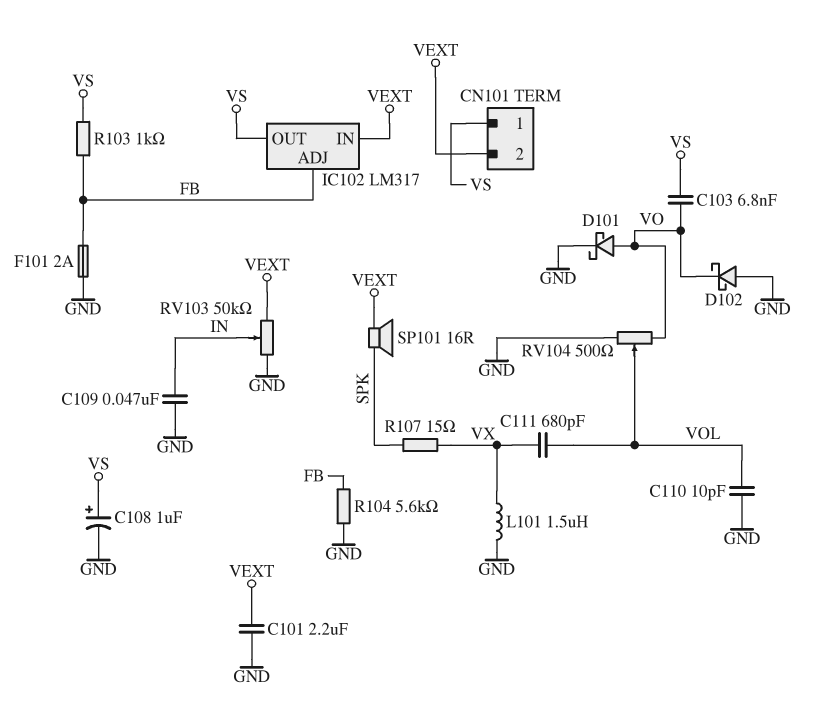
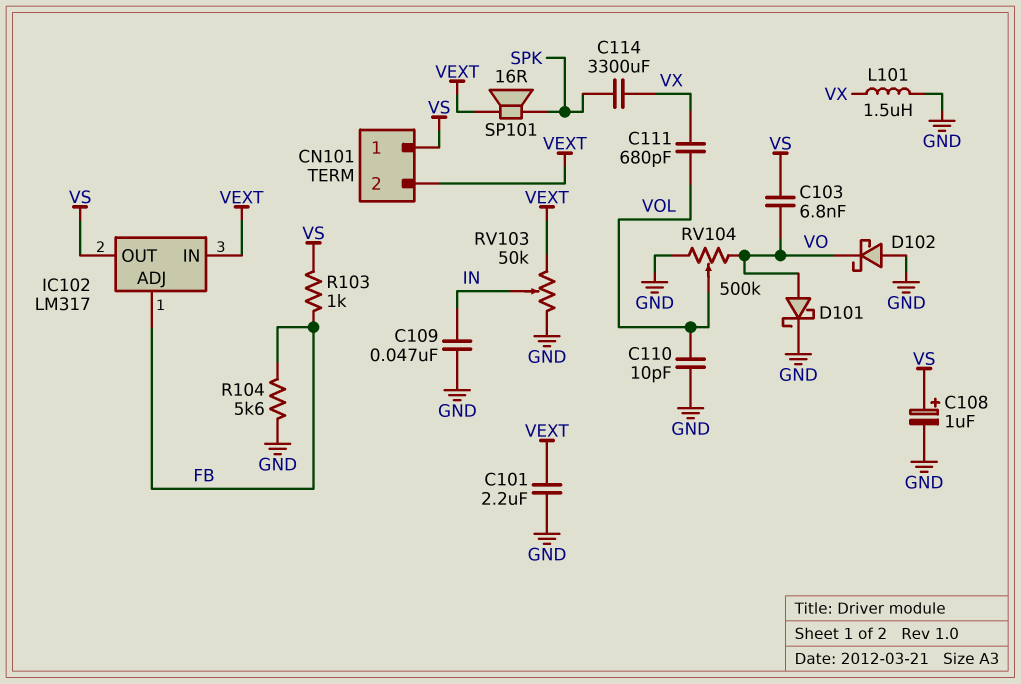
C114: none -> 3300uF (SPK, VX)
F101: 2A (FB, GND) -> none
R107: 15 (SPK, VX) -> none
RV104: 500 (GND, VO, wiper VOL) -> 500k (GND, VO, wiper VOL)

